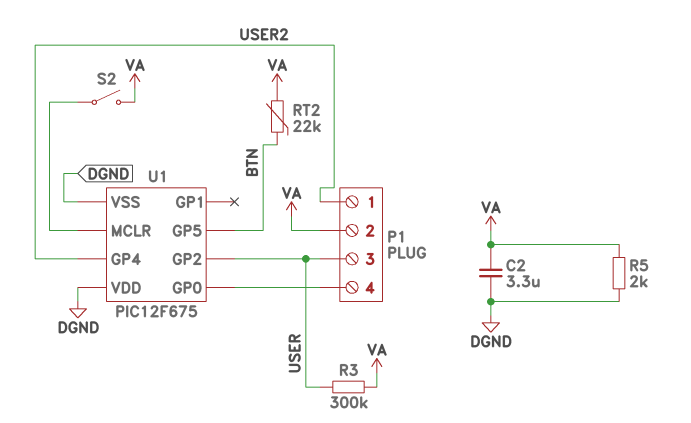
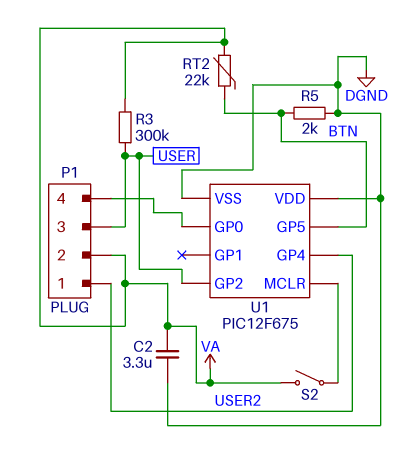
R5: 2k (DGND, VA) -> 2k (BTN, DGND)

